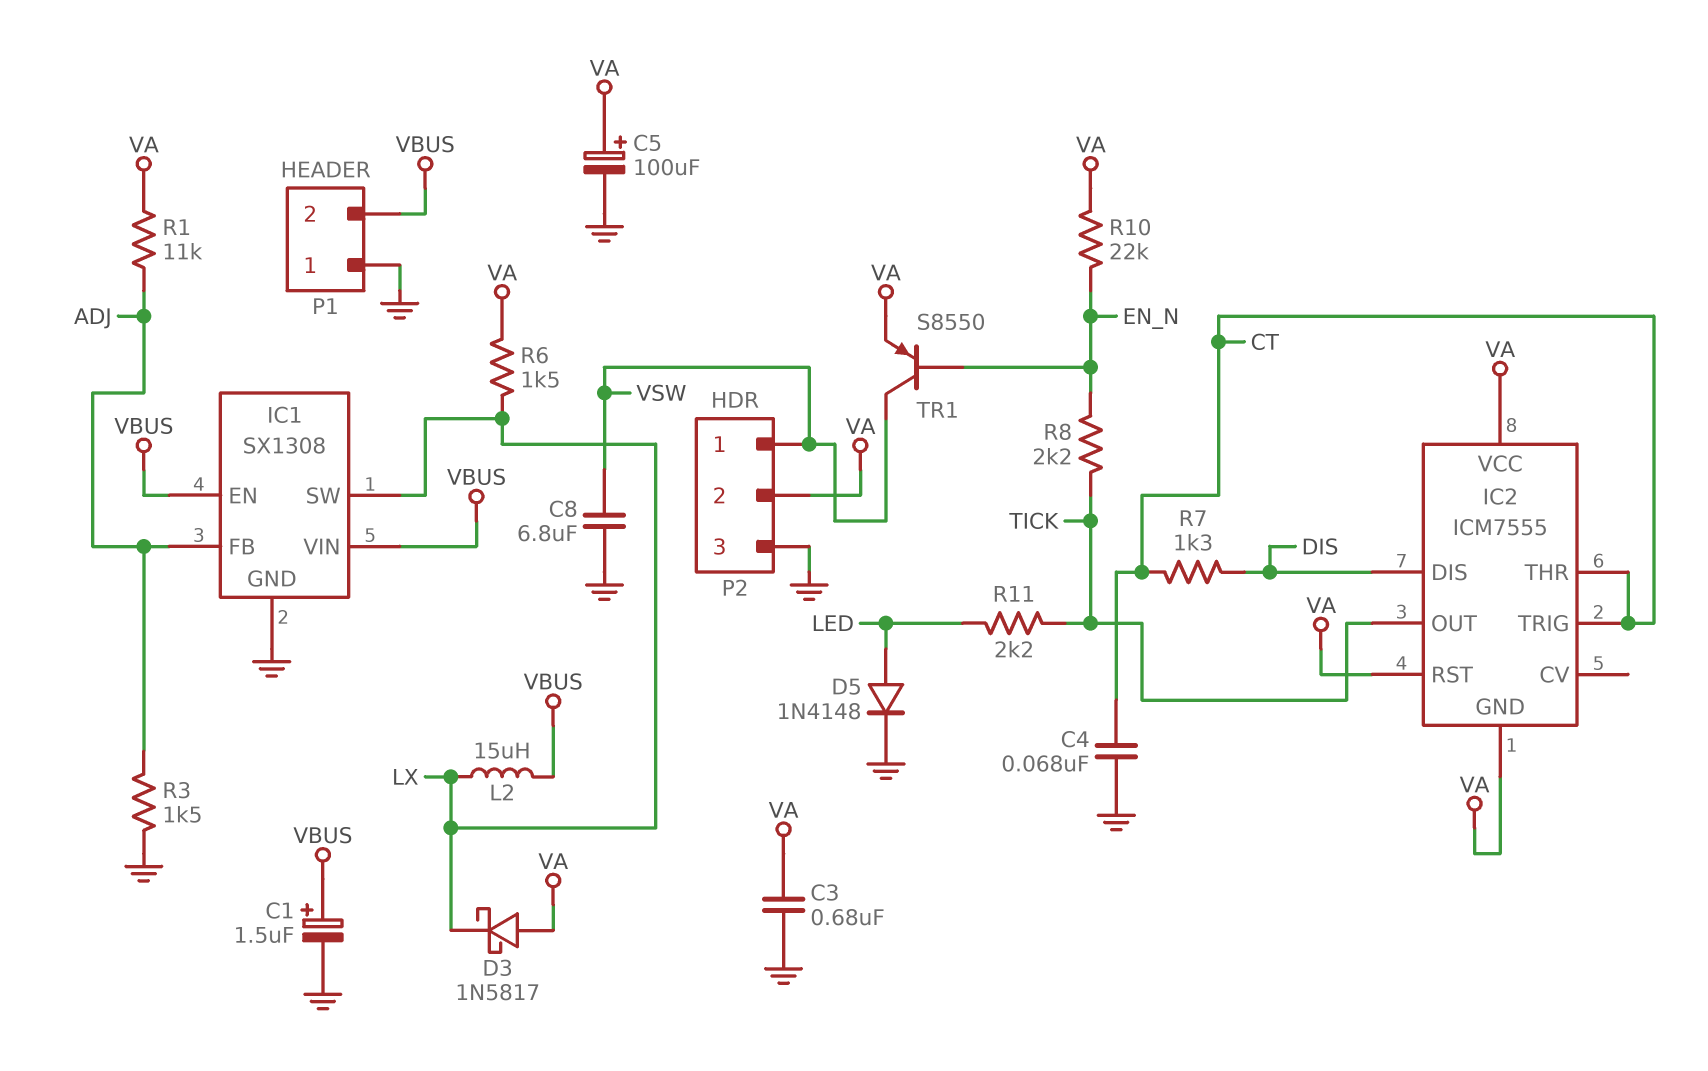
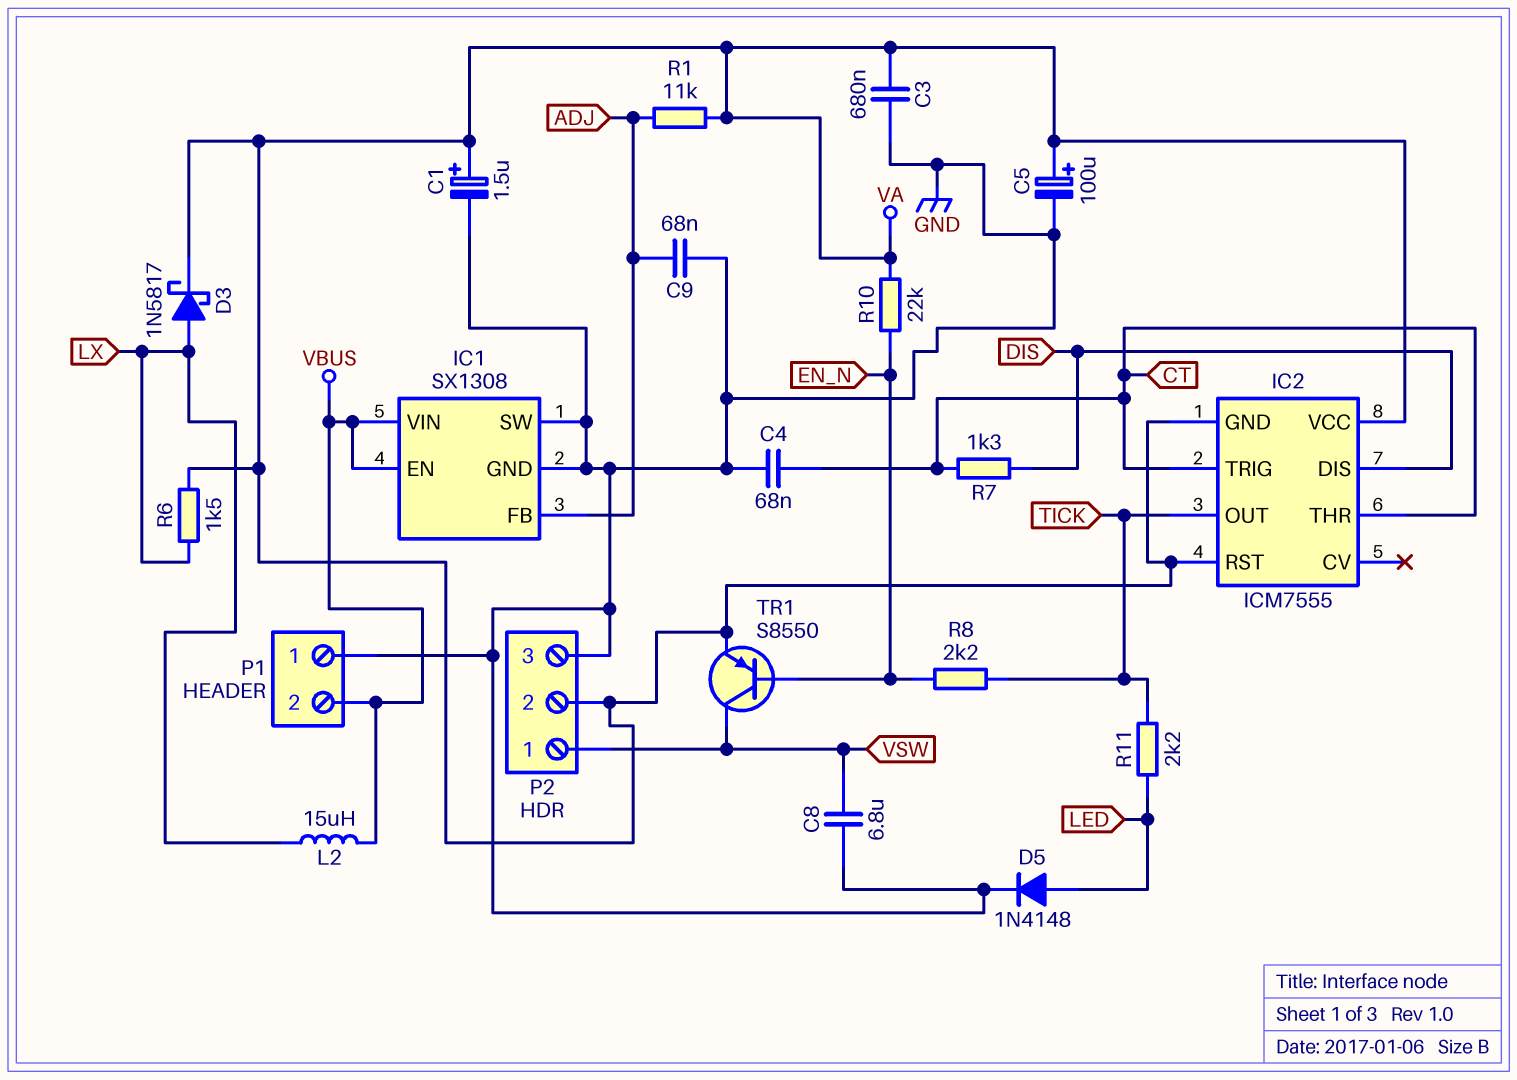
C1: 1.5uF (plus VBUS, minus GND) -> 1.5uF (plus VA, minus GND)
C9: none -> 68nF (ADJ, GND)
D3: schottky 1N5817 (A VA, K LX) -> schottky 1N5817 (A LX, K VA)
IC1 pin SW: LX -> GND
R3: 1.5k (ADJ, GND) -> none

